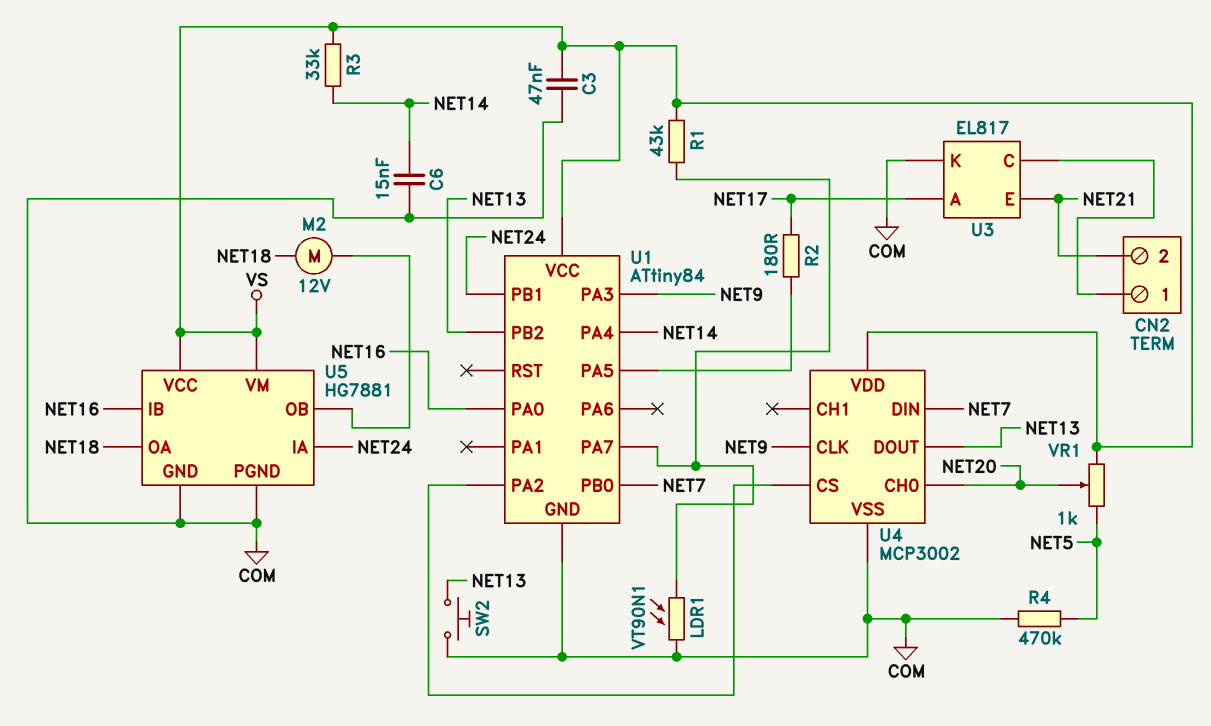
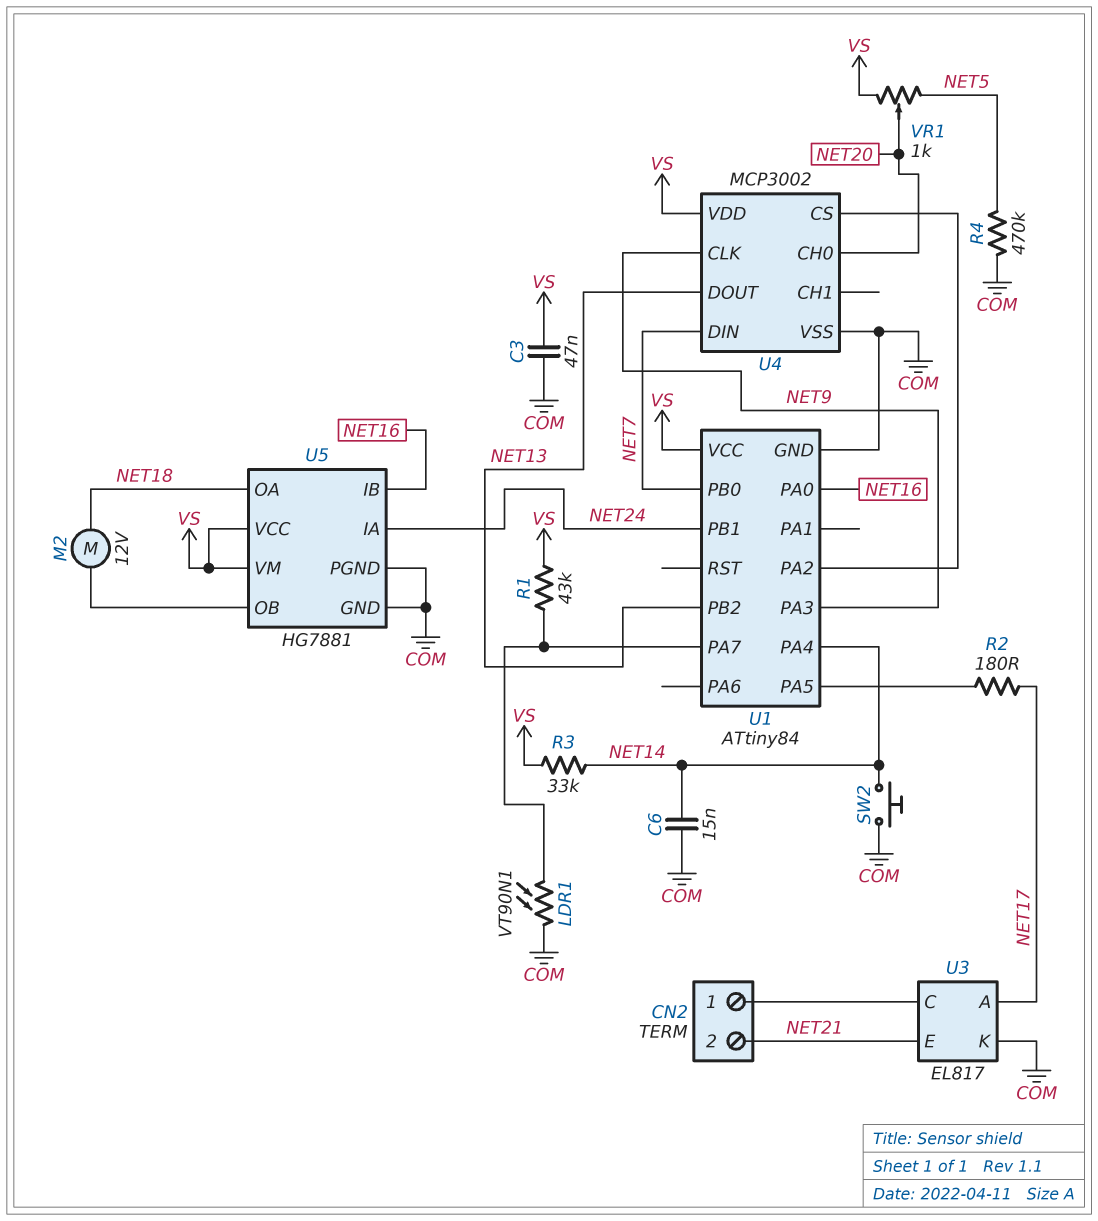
SW2: button (COM, NET13) -> button (COM, NET14)

